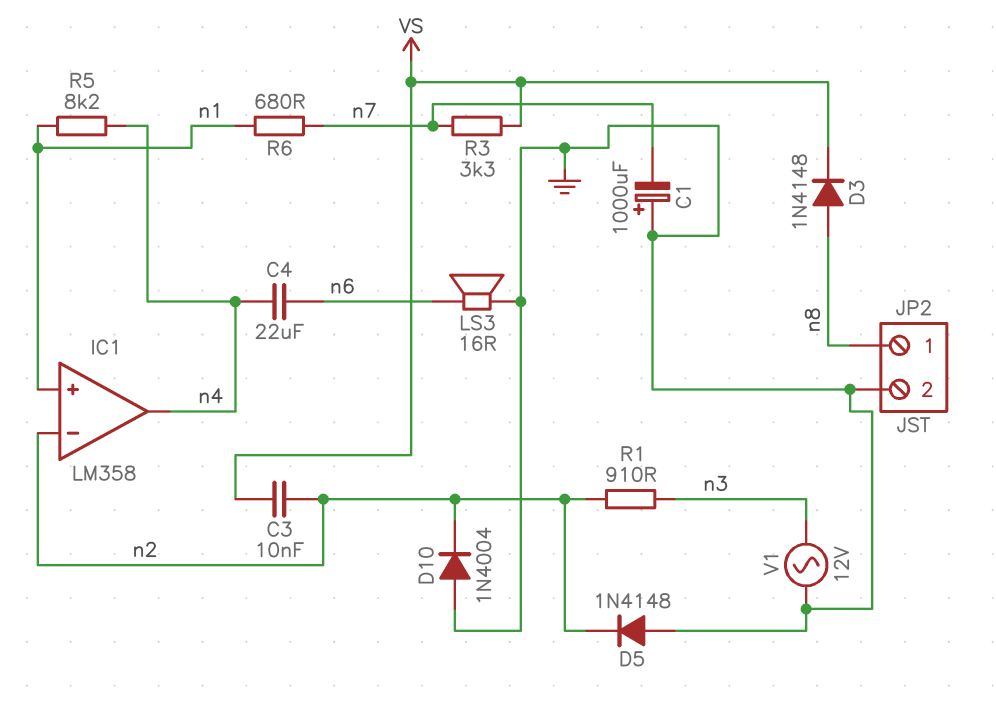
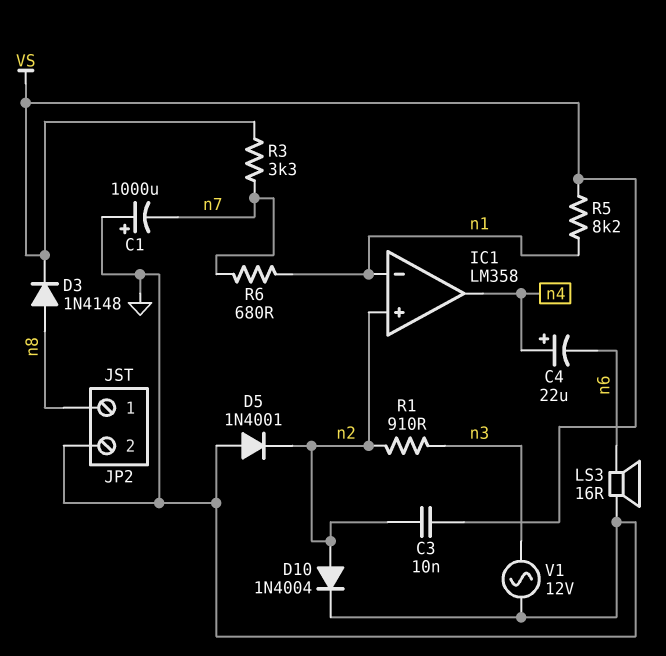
C4: 22uF (n4, n6) -> 22uF (plus n4, minus n6)
D5: diode 1N4148 (A GND, K n2) -> diode 1N4001 (A GND, K n2)
D10: diode 1N4004 (A GND, K n2) -> diode 1N4004 (A n2, K GND)
IC1 pin in+: n1 -> n2
IC1 pin in-: n2 -> n1
R5: 8.2k (n1, n4) -> 8.2k (VS, n1)

